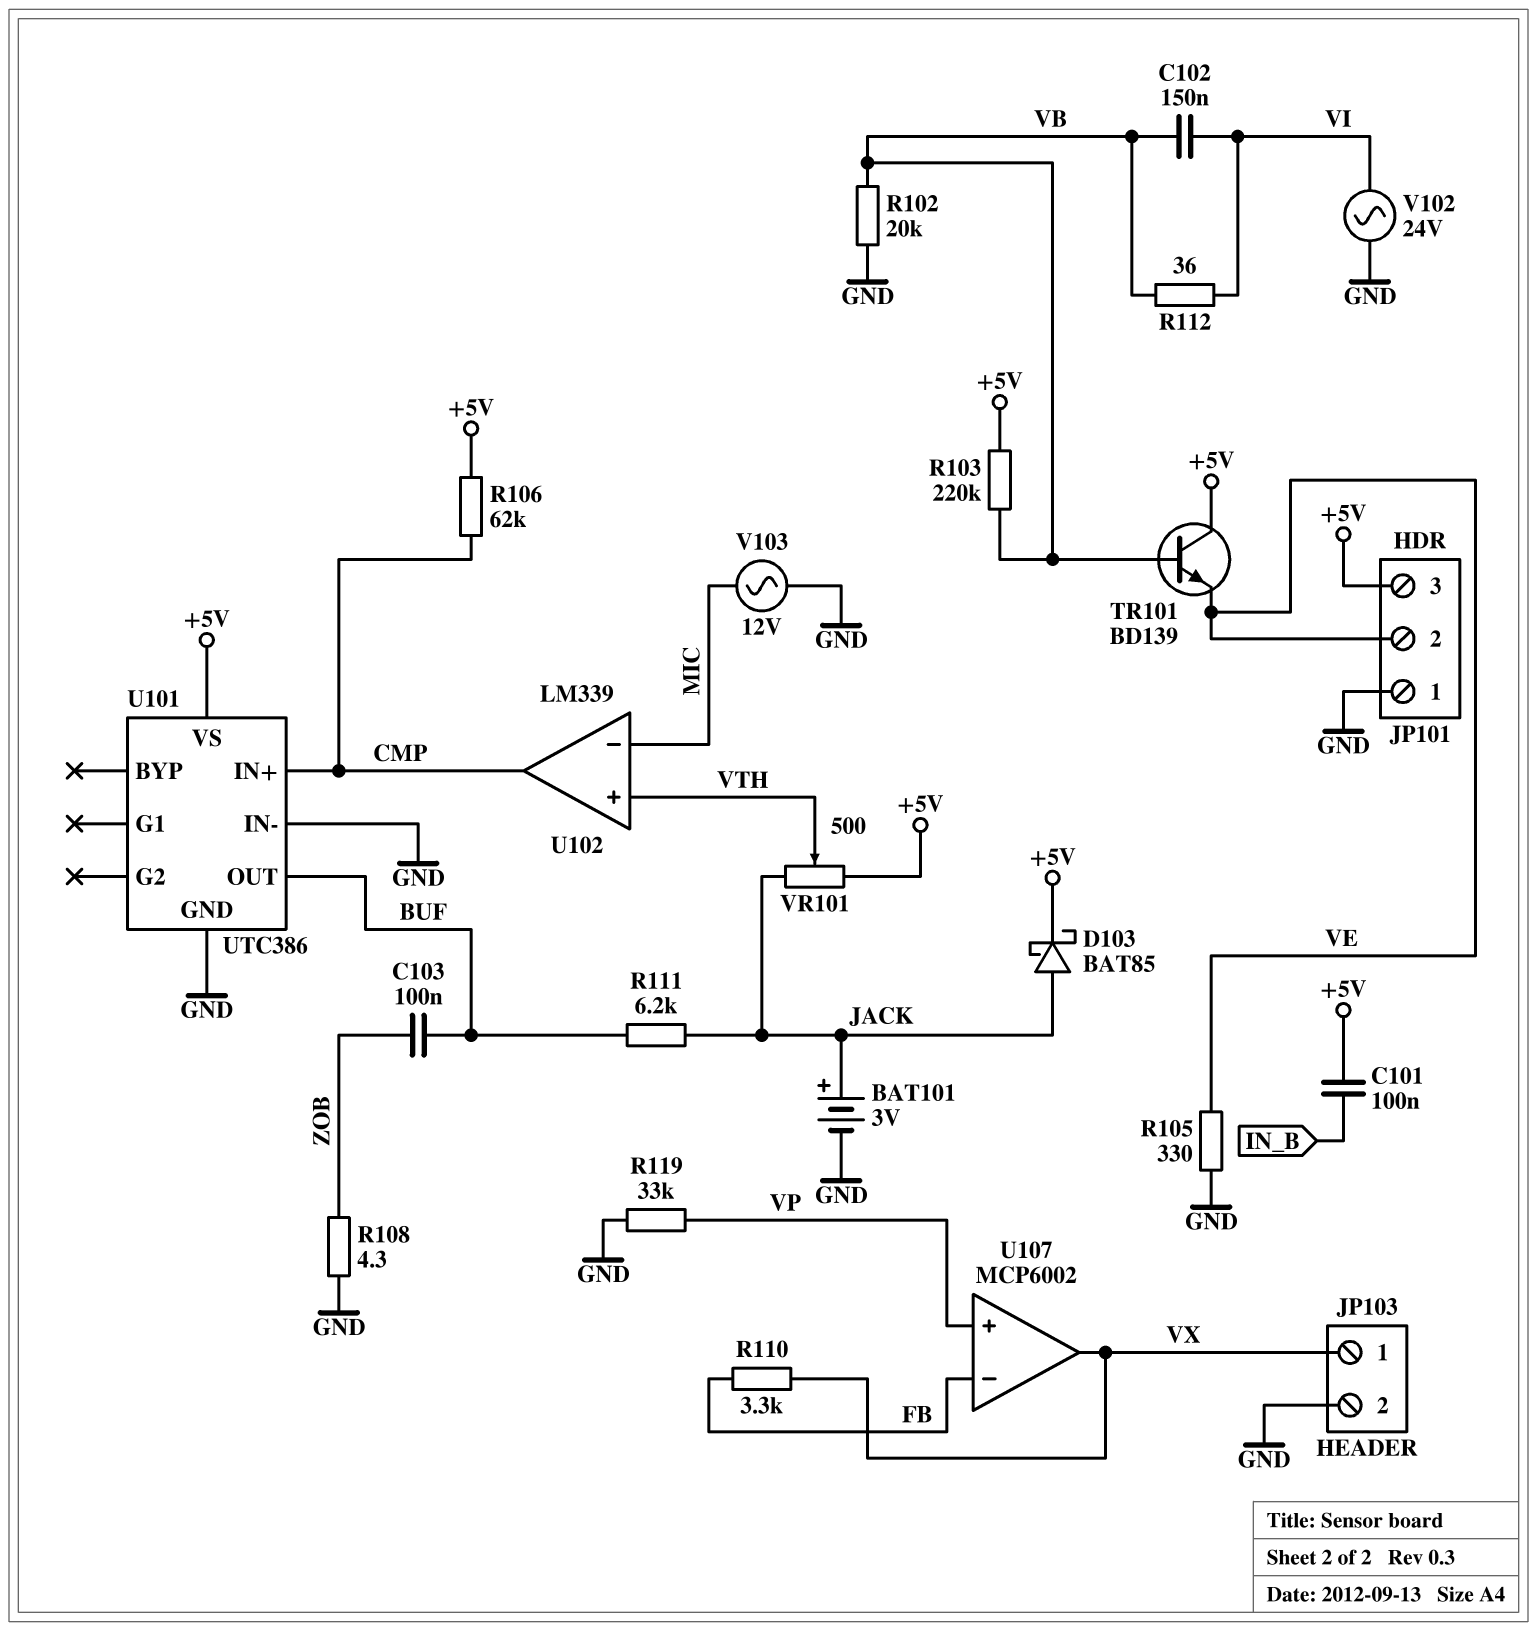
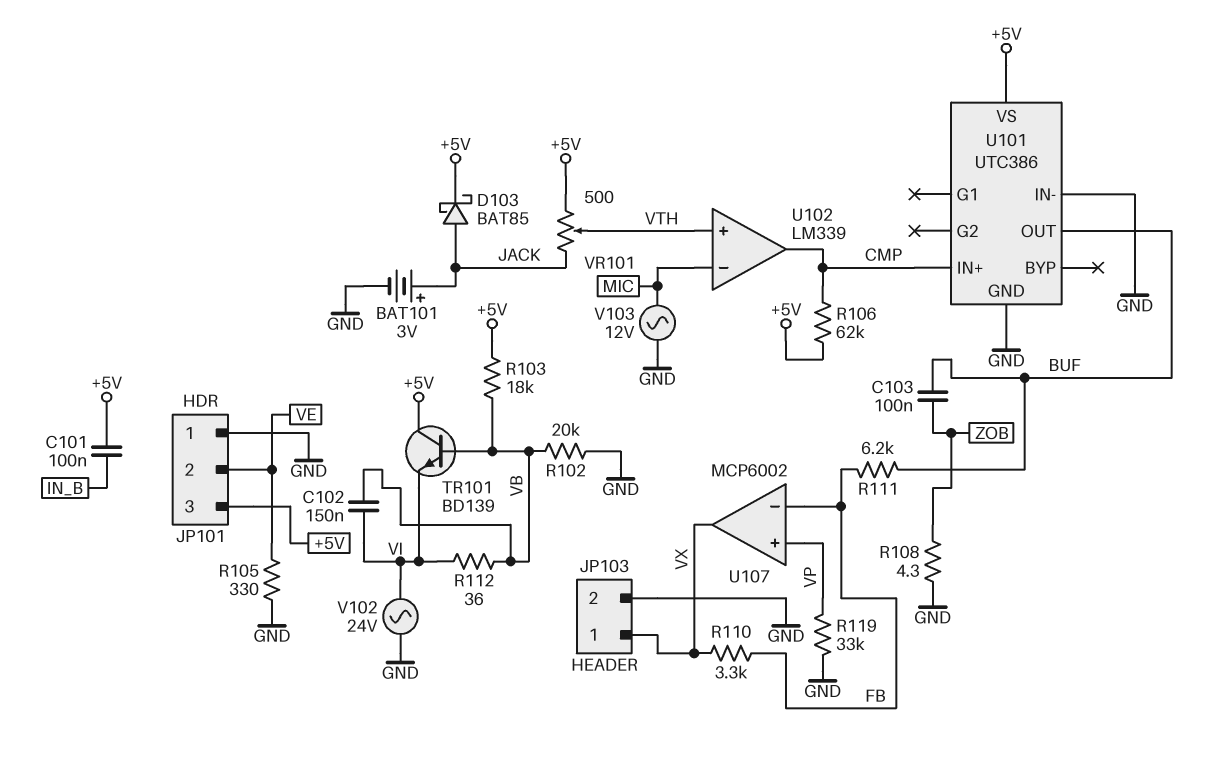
R103: 220k (+5V, VB) -> 18k (+5V, VB)
R111: 6.2k (BUF, JACK) -> 6.2k (BUF, FB)
TR101: NPN BD139 (B VB, C +5V, E VE) -> NPN BD139 (B VB, C +5V, E VI)

